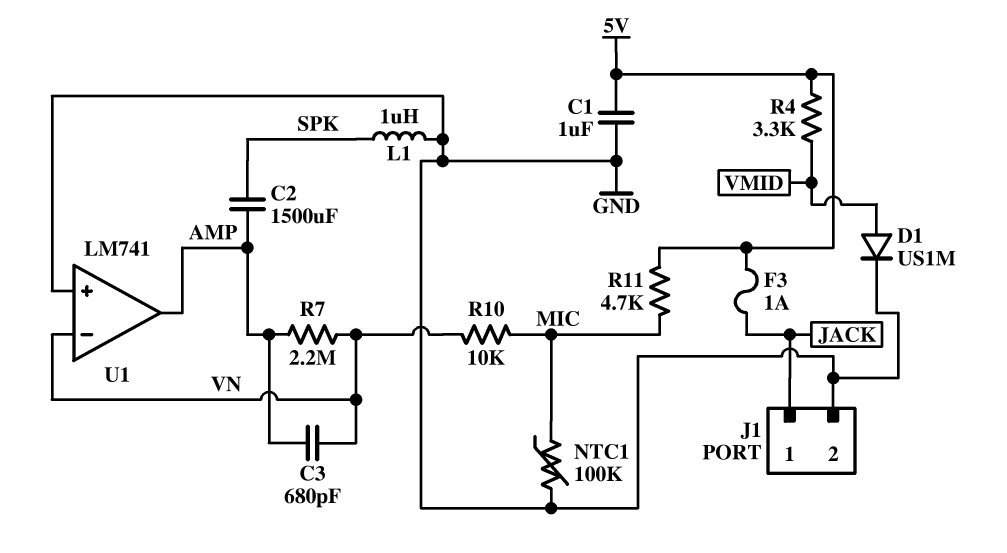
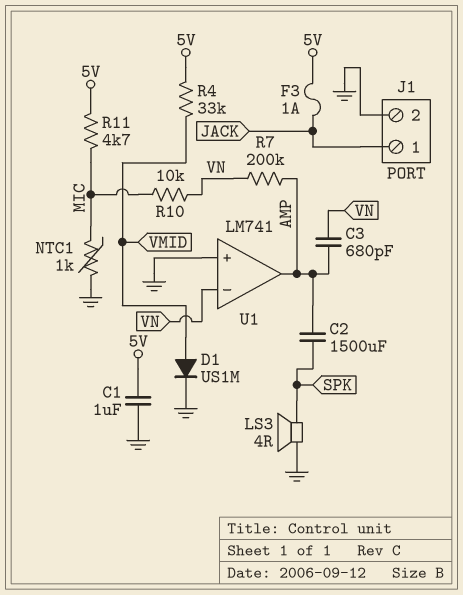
L1: 1uH (GND, SPK) -> none
LS3: none -> speaker 4R (GND, SPK)
NTC1: 100k (GND, MIC) -> 1k (GND, MIC)
R4: 3.3k (5V, VMID) -> 33k (5V, VMID)
R7: 2.2M (AMP, VN) -> 200k (AMP, VN)

